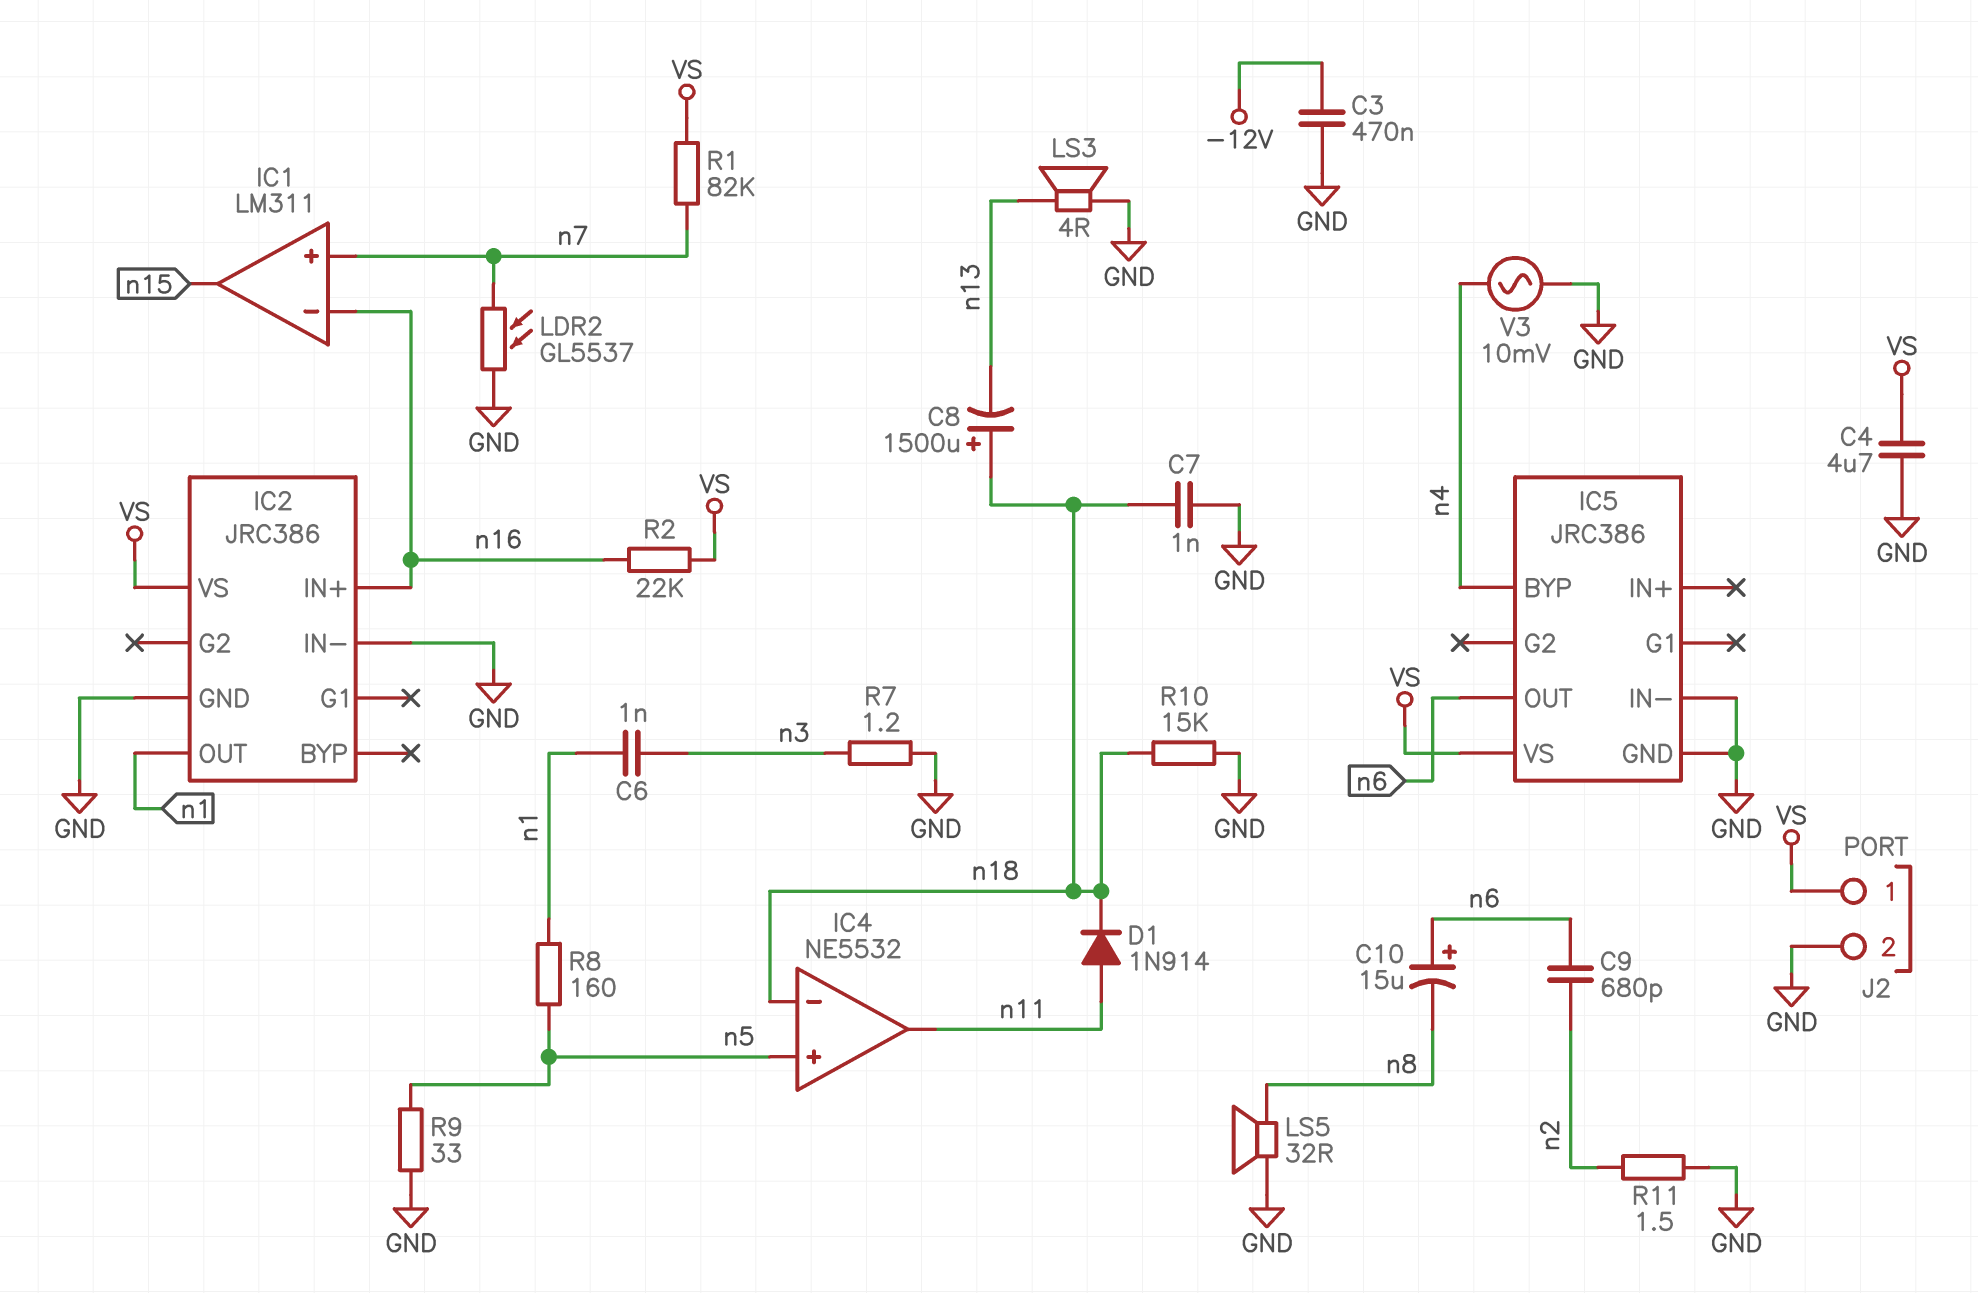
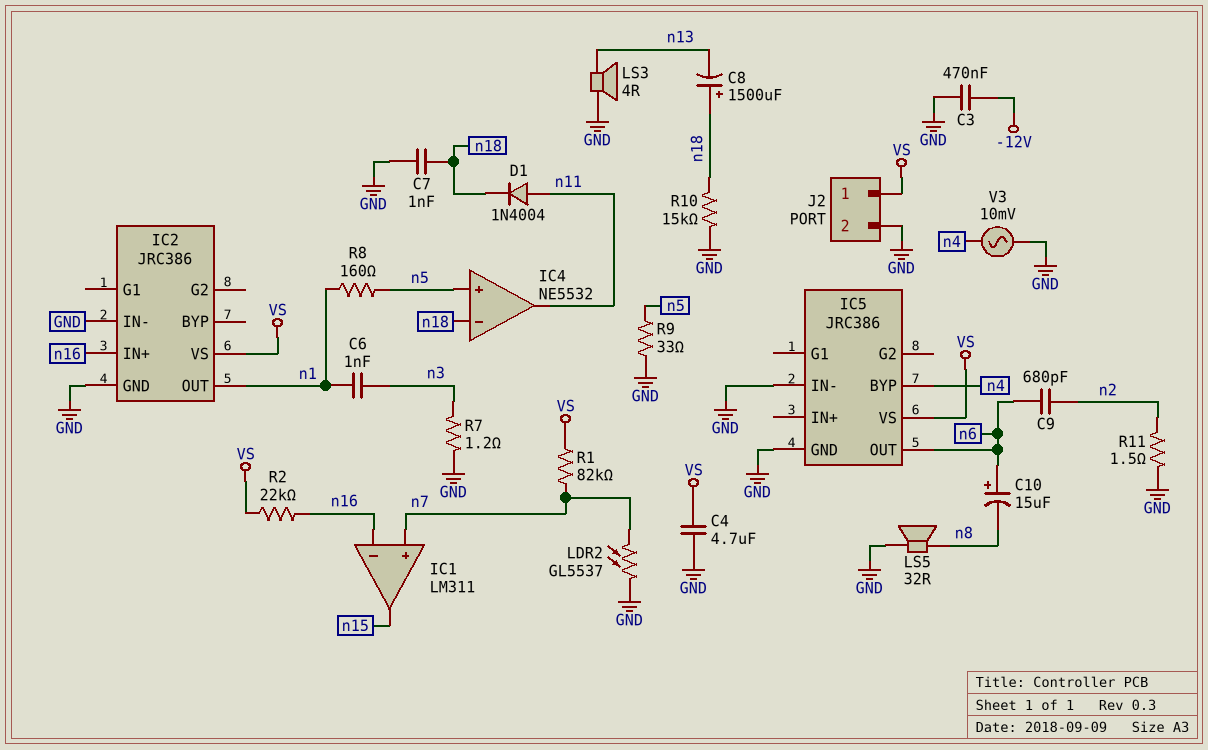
D1: diode 1N914 (A n11, K n18) -> diode 1N4004 (A n11, K n18)

